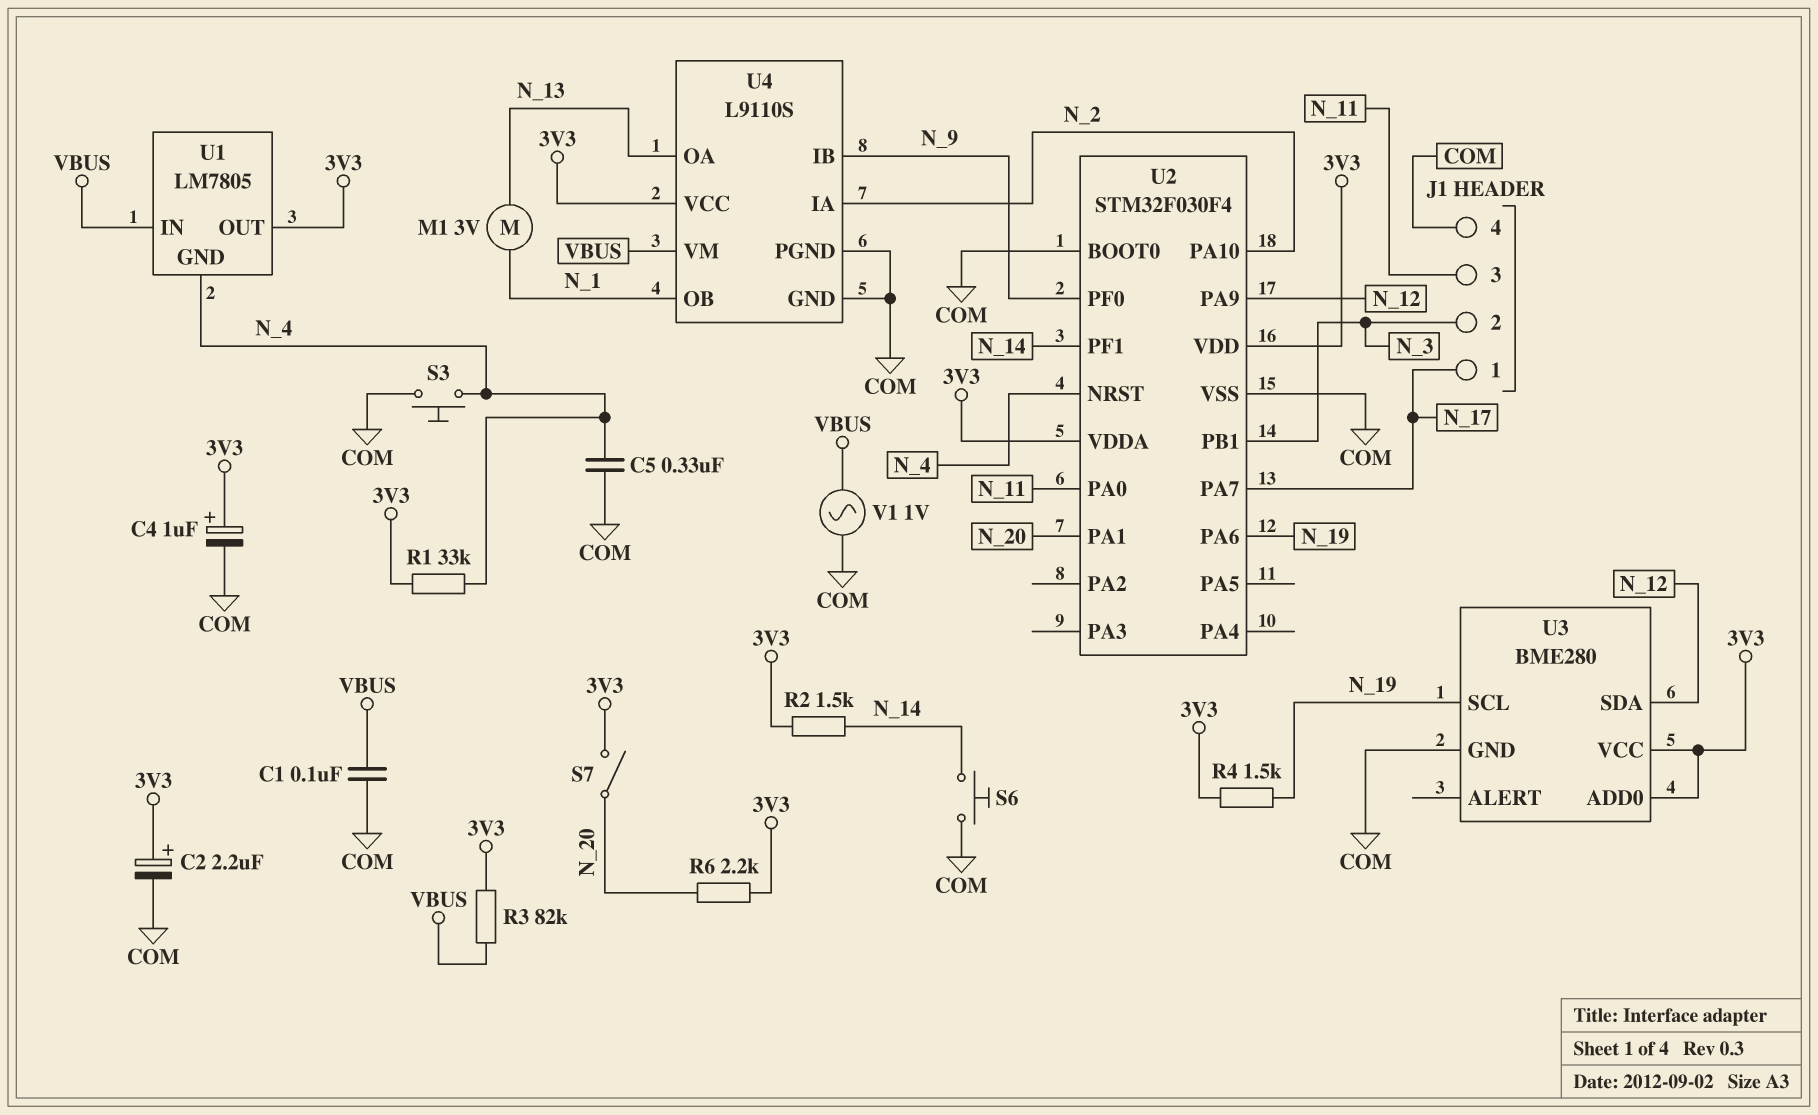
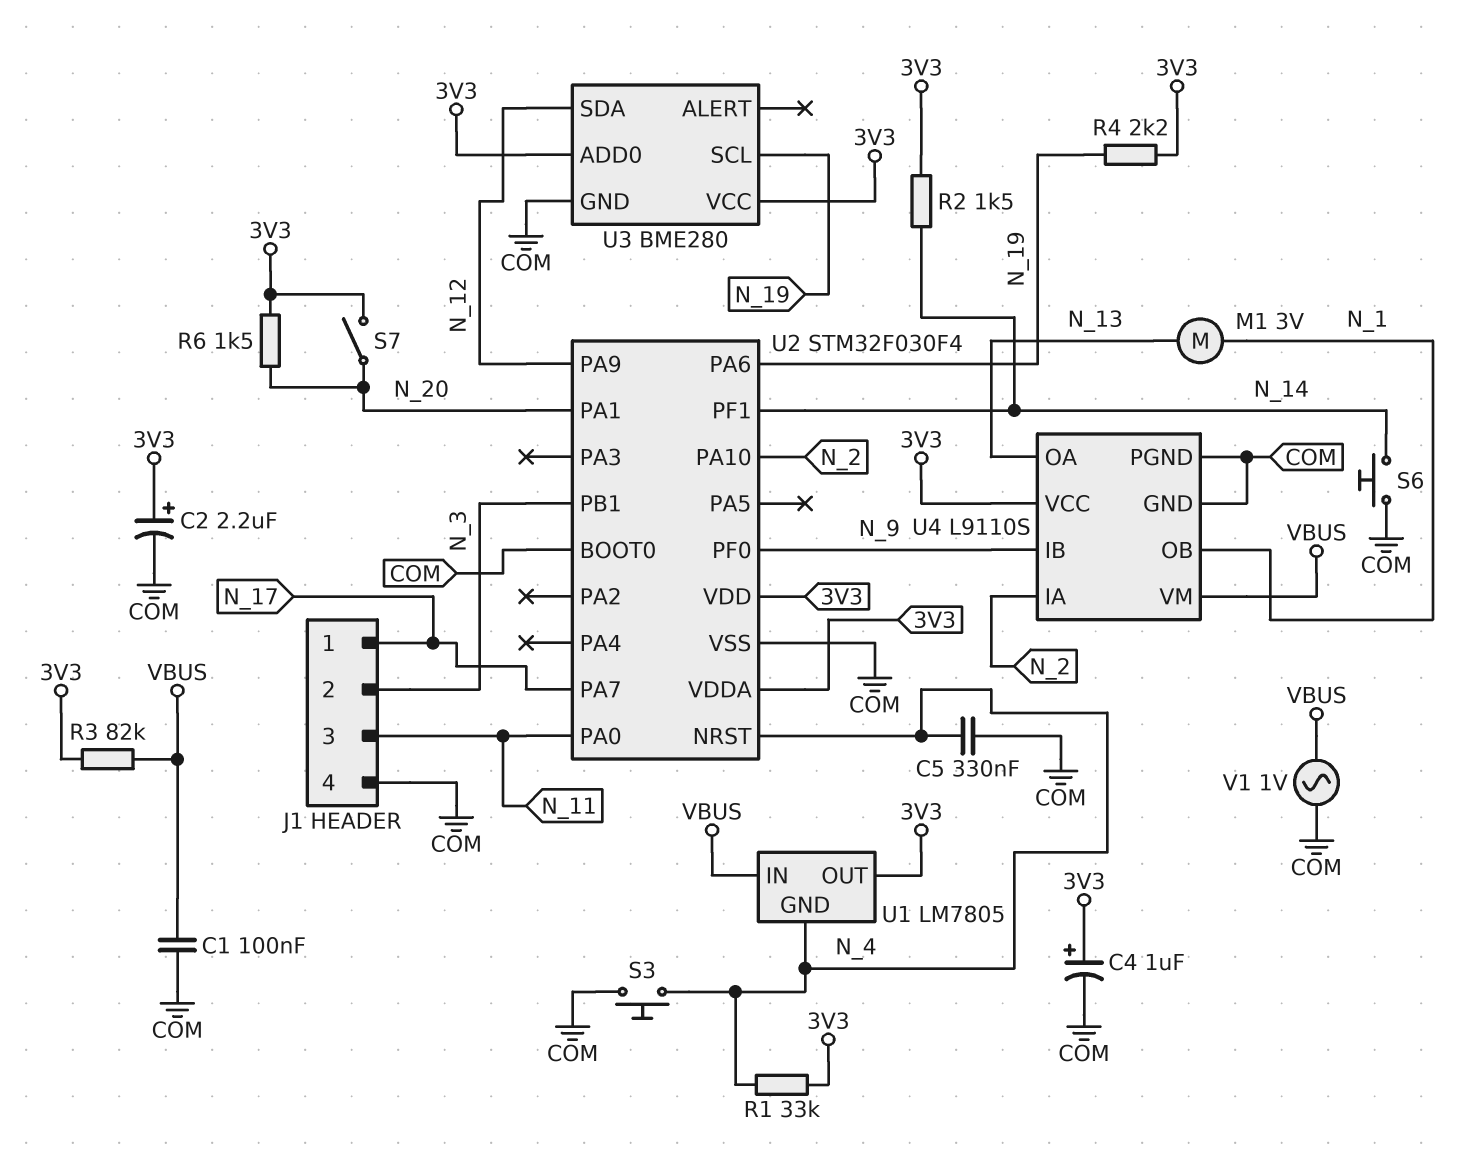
R4: 1.5k (3V3, N_19) -> 2.2k (3V3, N_19)
R6: 2.2k (3V3, N_20) -> 1.5k (3V3, N_20)

